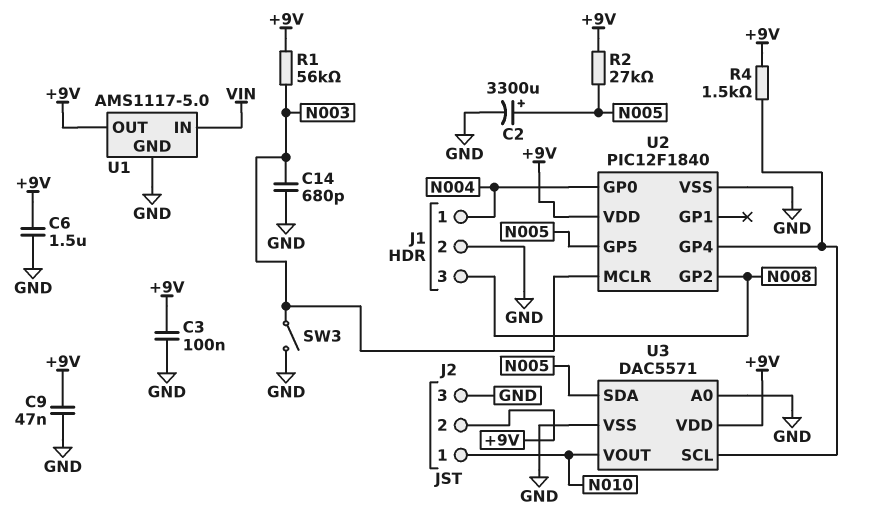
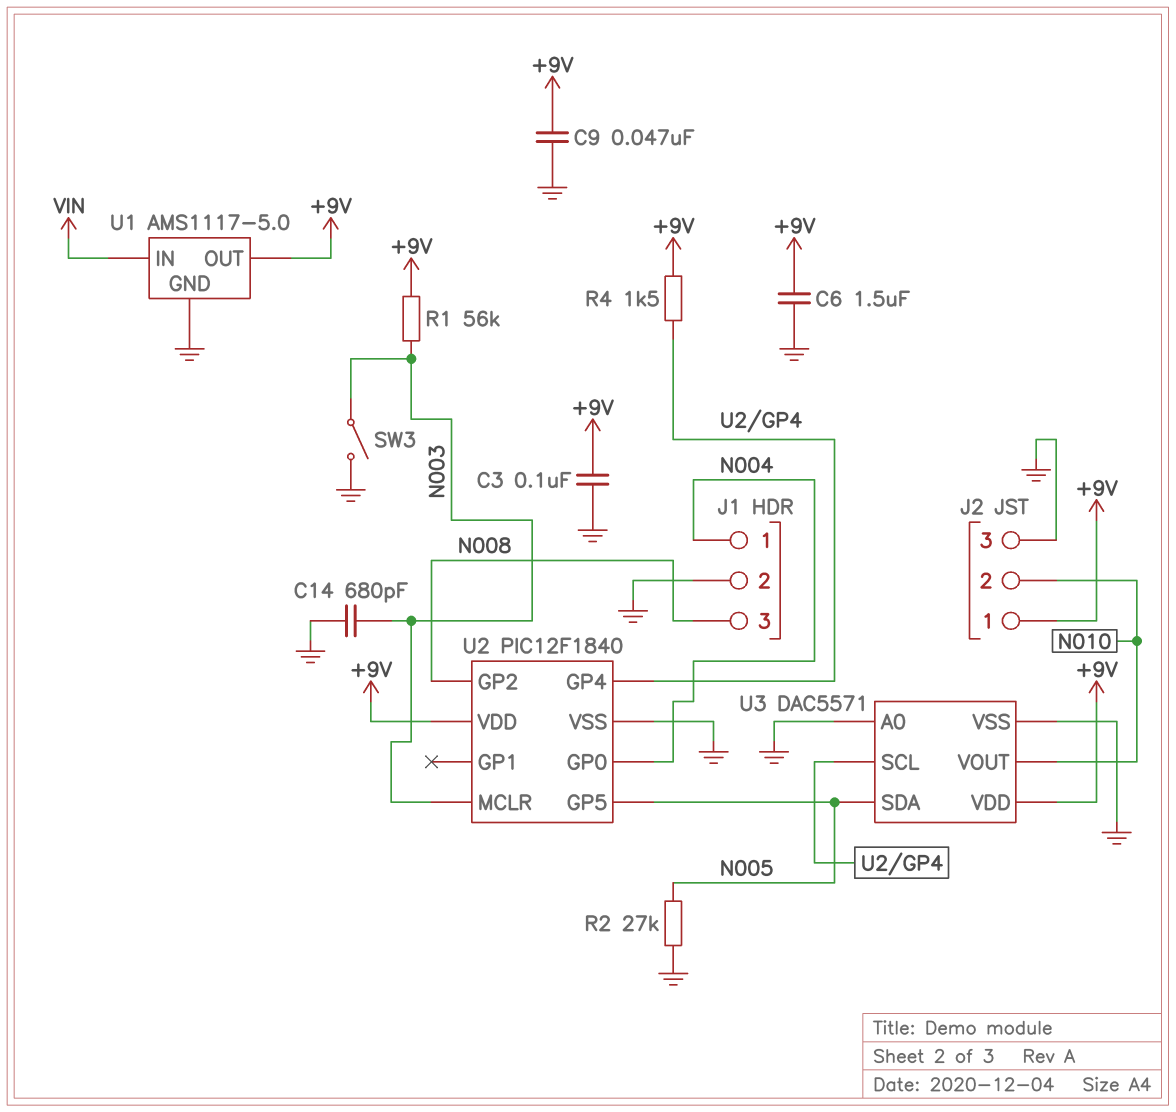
C2: 3300uF (plus N005, minus GND) -> none
J2 pin 1: N010 -> +9V
J2 pin 2: +9V -> N010
R2: 27k (+9V, N005) -> 27k (GND, N005)

